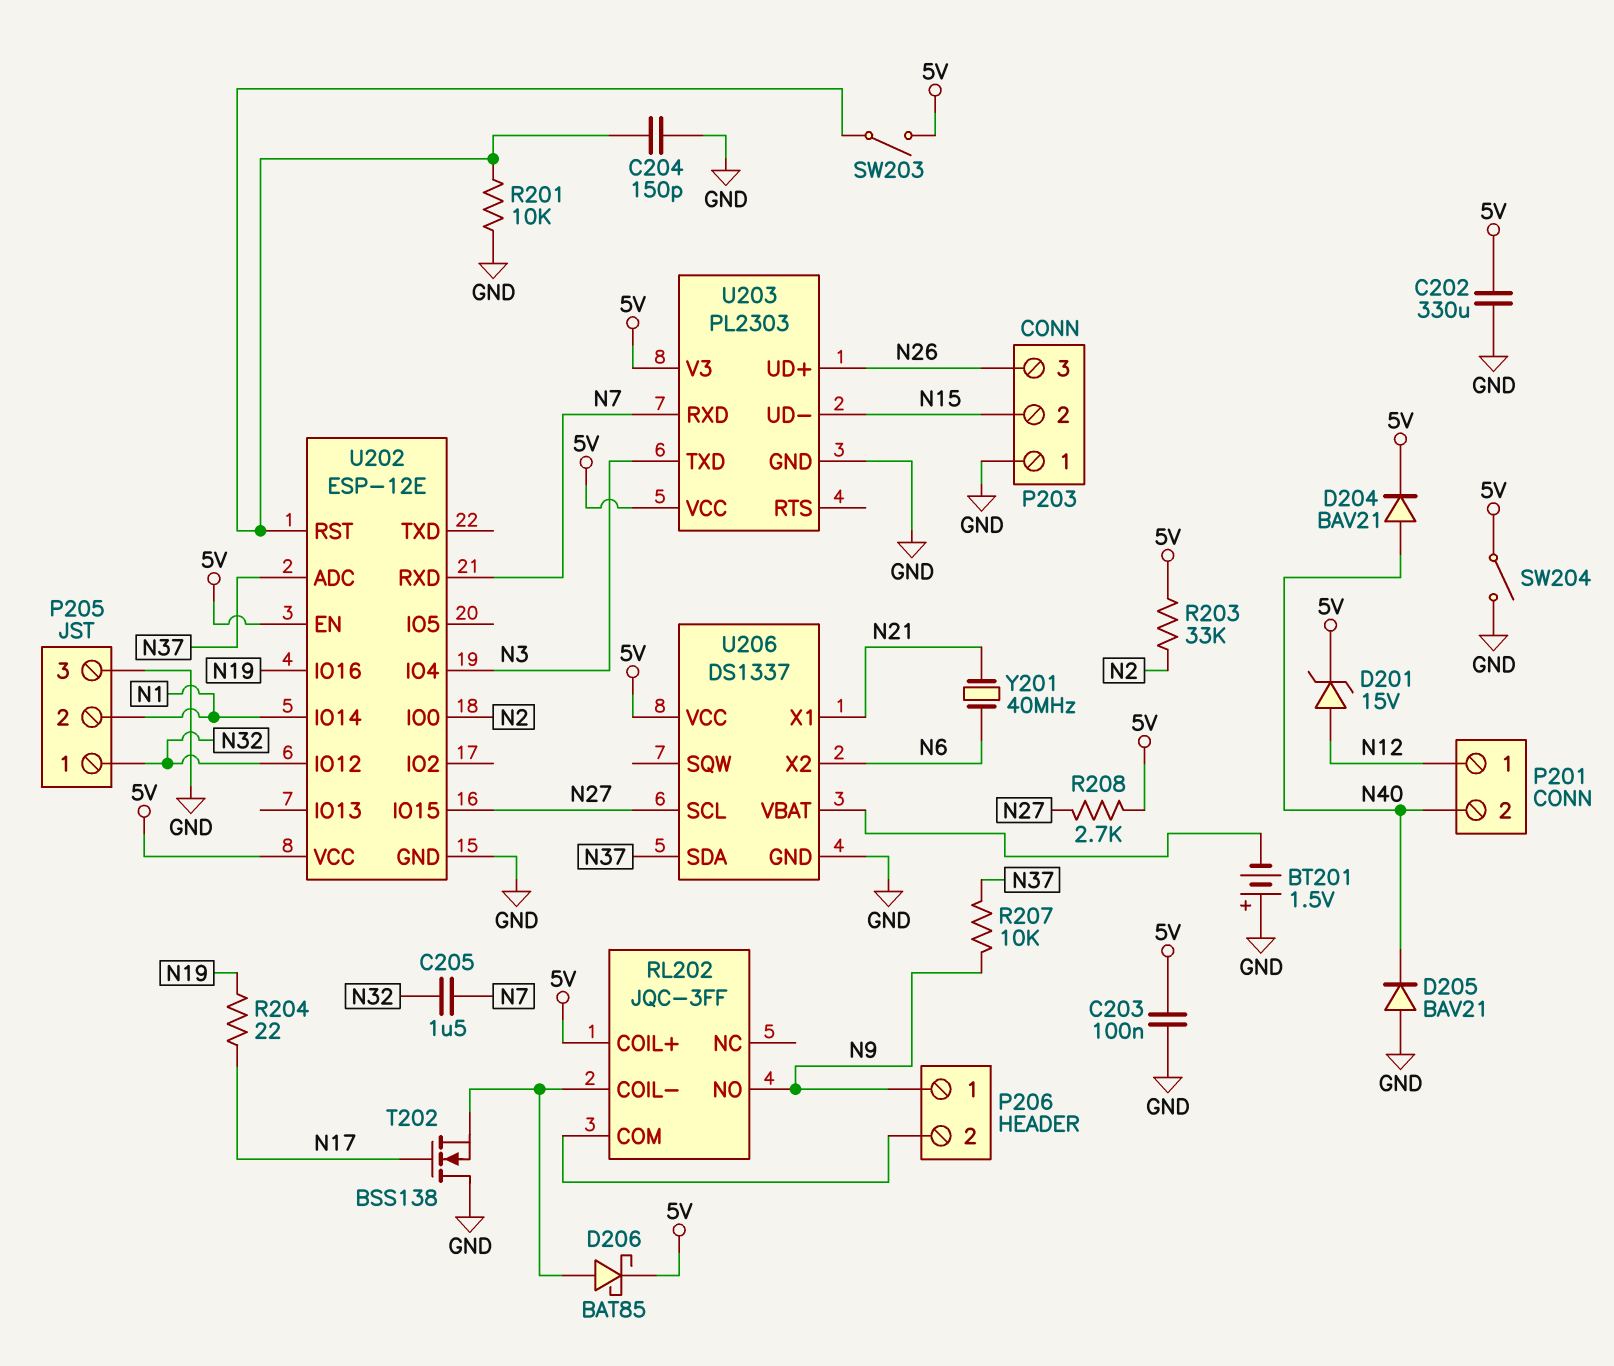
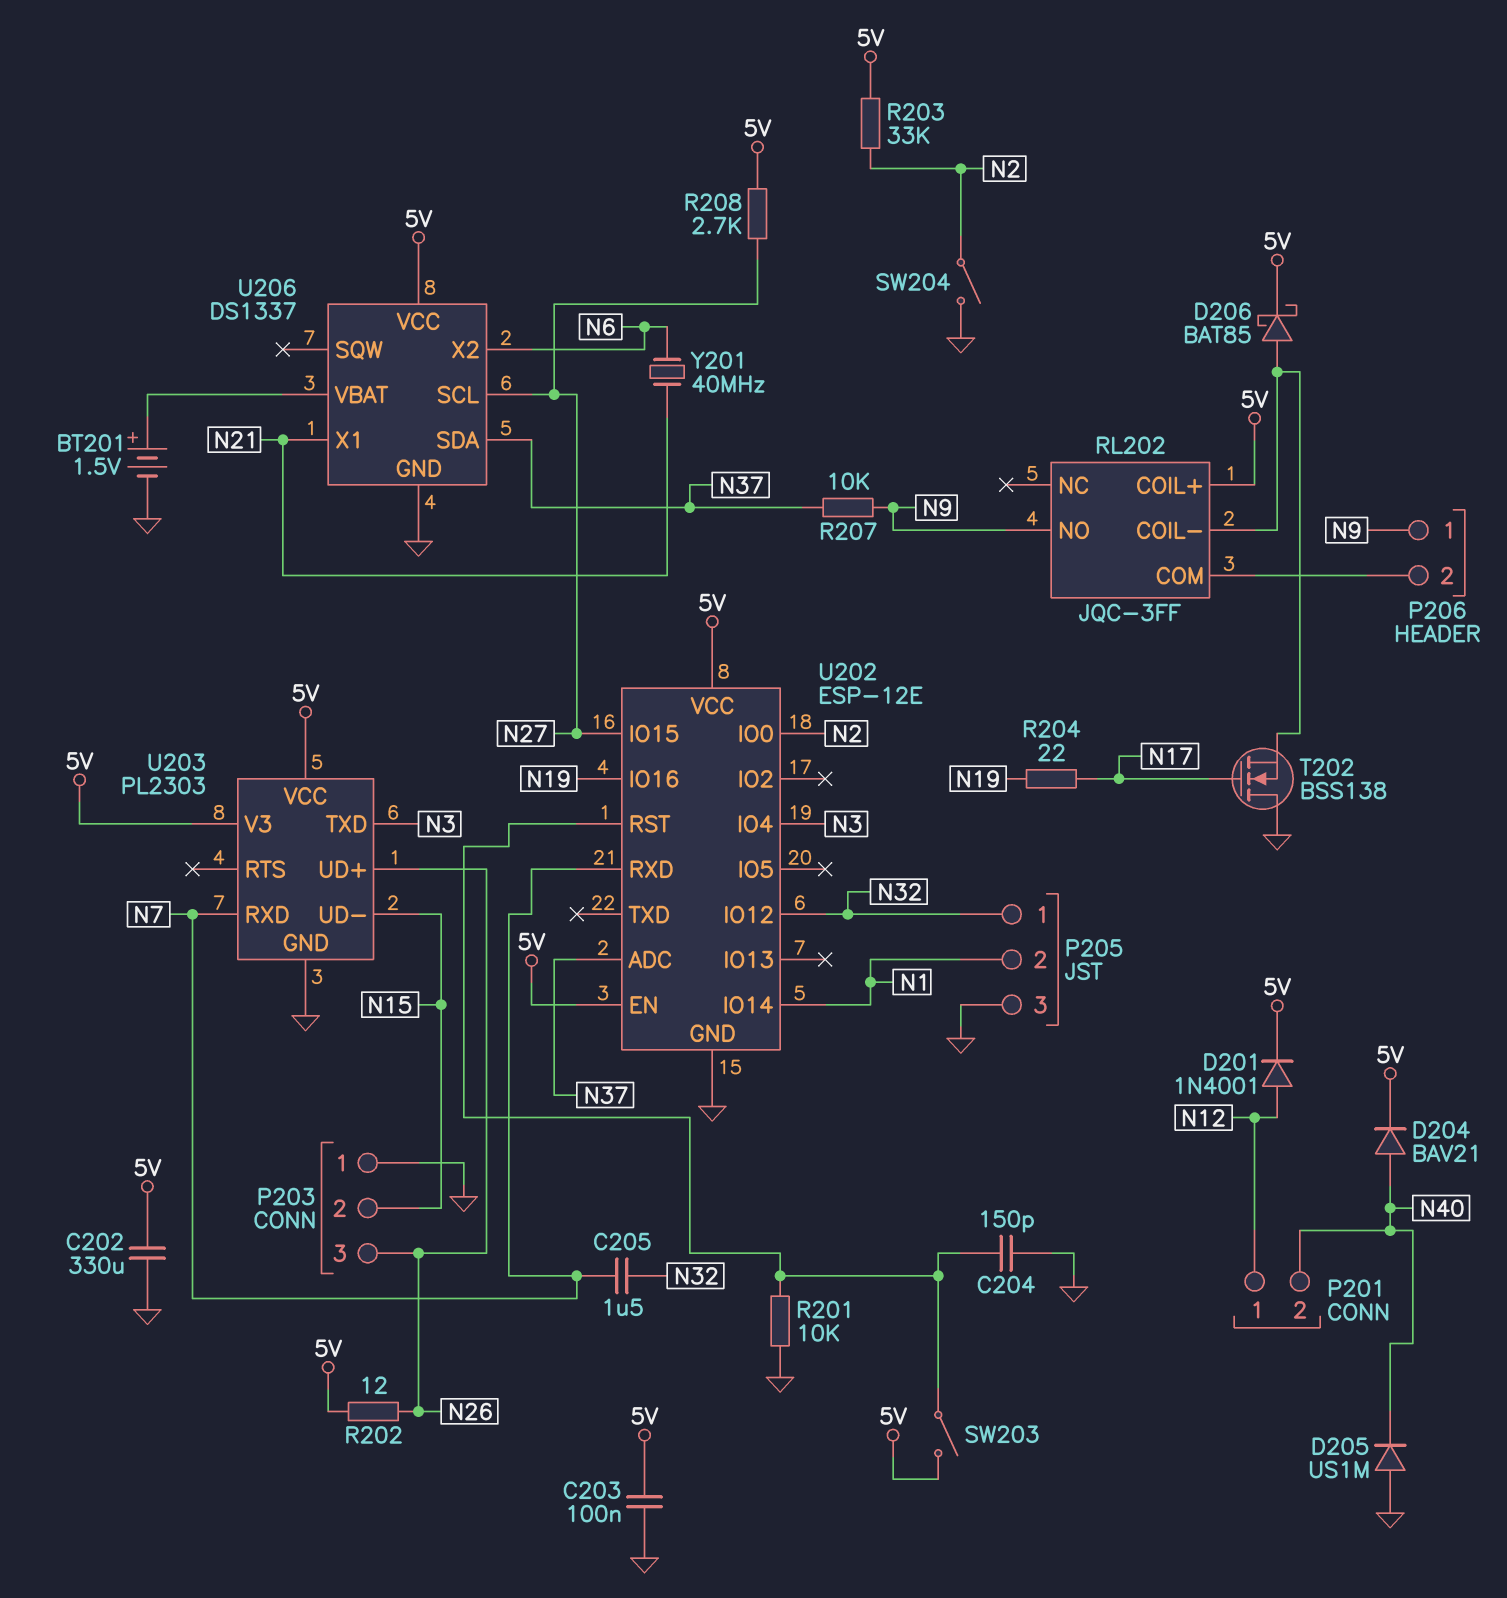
BT201: 1.5V (plus GND, minus U206/VBAT) -> 1.5V (plus U206/VBAT, minus GND)
D201: zener 15V (A N12, K 5V) -> diode 1N4001 (A N12, K 5V)
D205: diode BAV21 (A GND, K N40) -> diode US1M (A GND, K N40)
R202: none -> 12 (5V, N26)
SW204: switch (5V, GND) -> switch (GND, N2)

